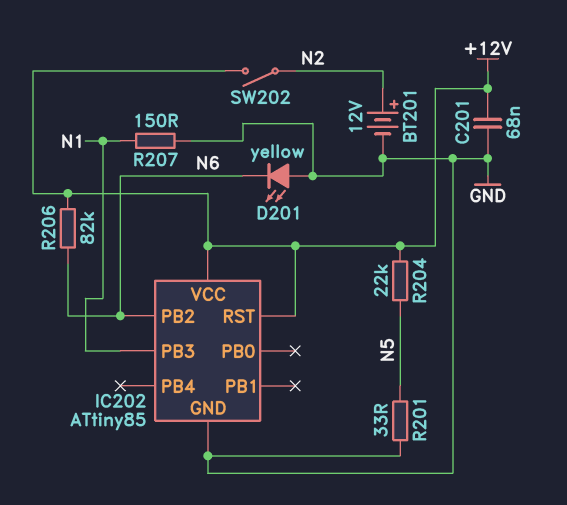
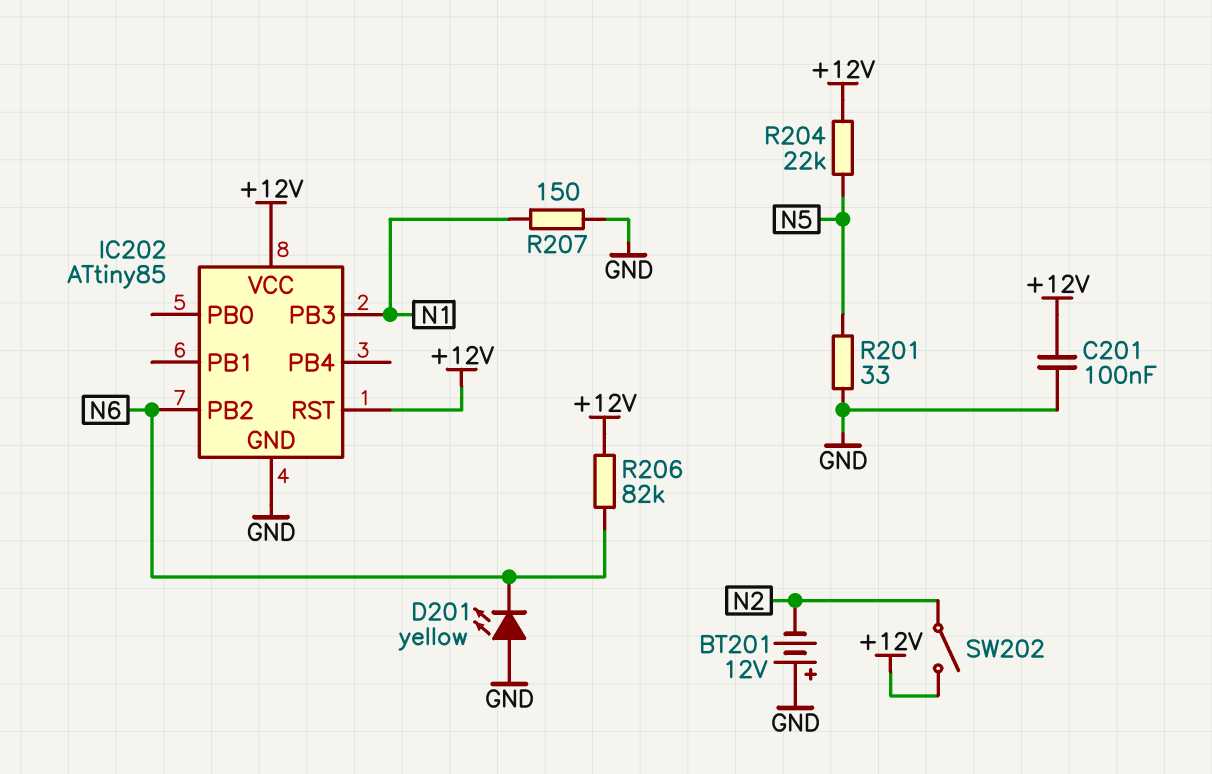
BT201: 12V (plus N2, minus GND) -> 12V (plus GND, minus N2)
C201: 68nF (+12V, GND) -> 100nF (+12V, GND)

